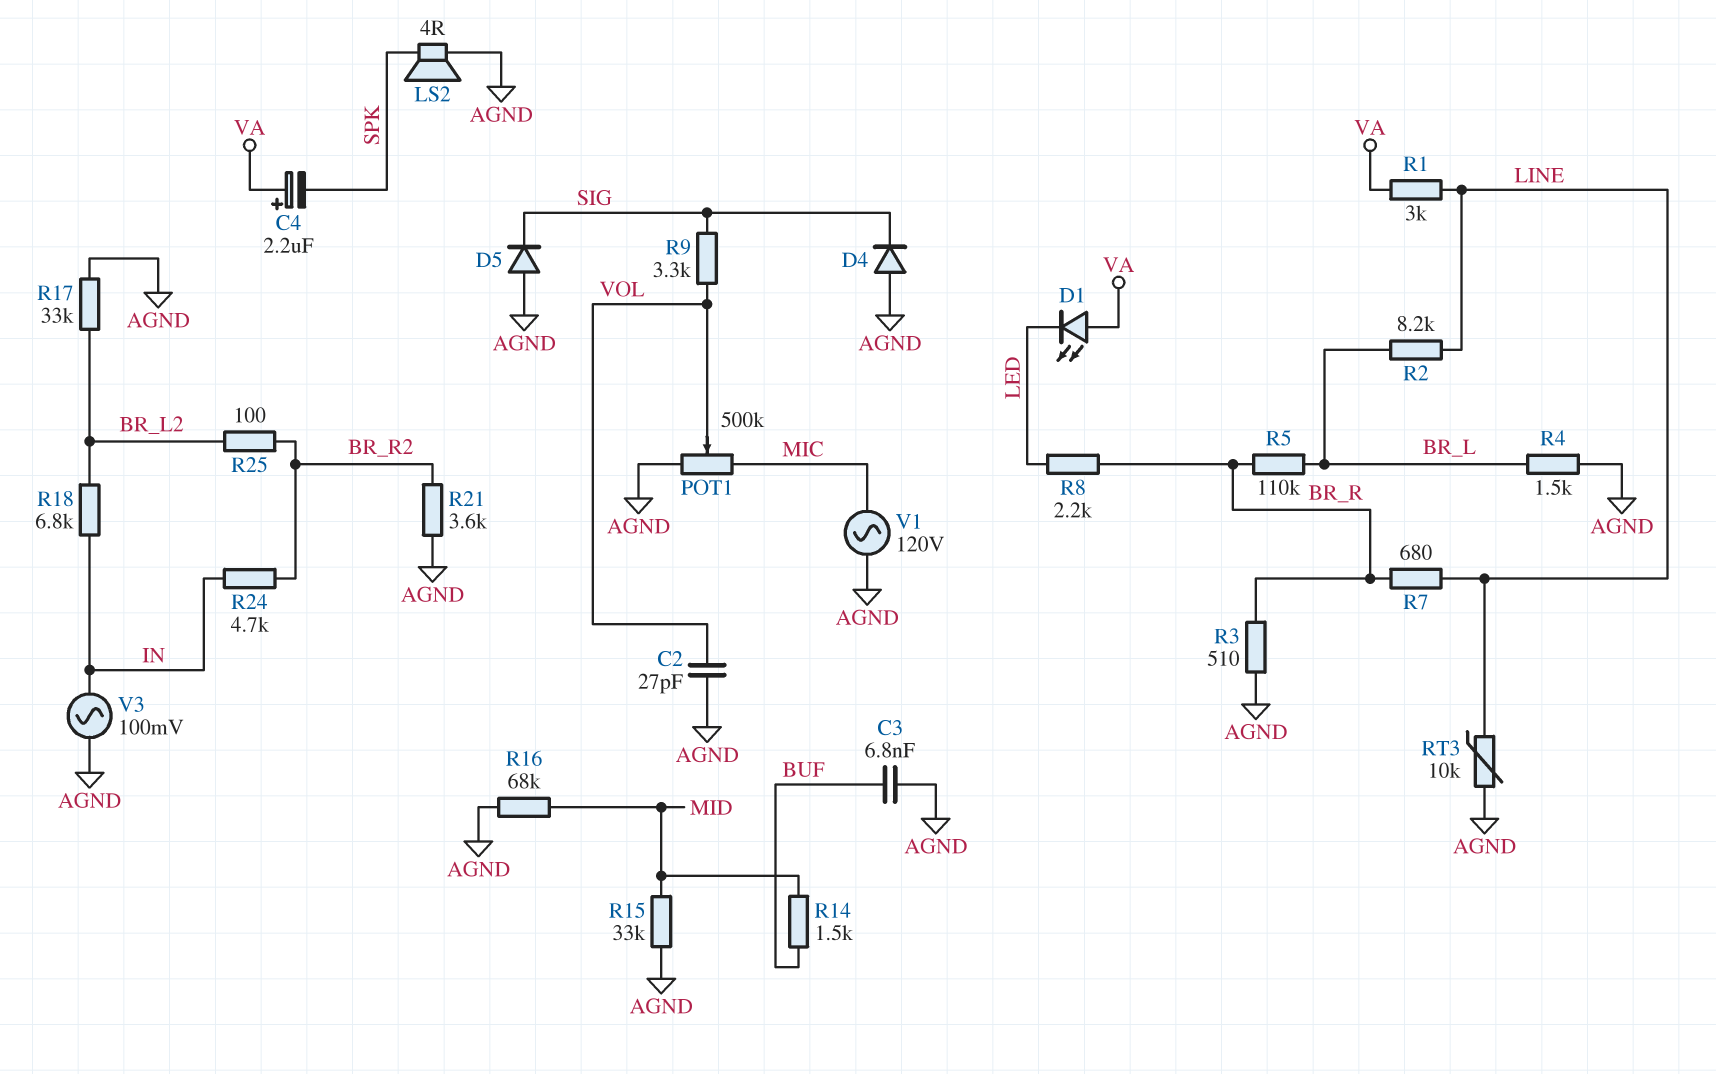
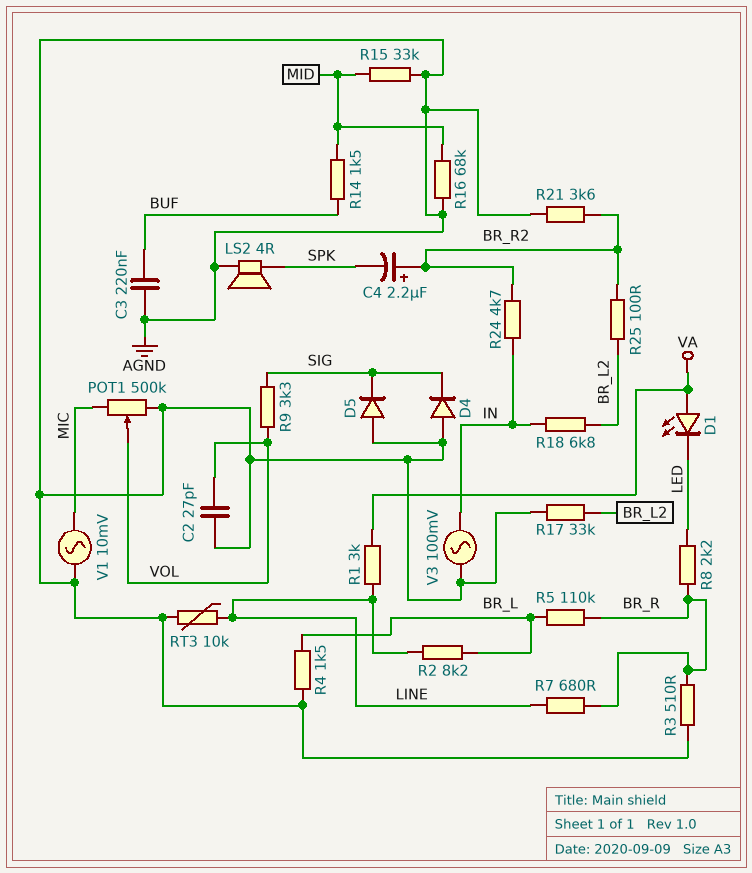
C3: 6.8nF (AGND, BUF) -> 220nF (AGND, BUF)
C4: 2.2uF (plus VA, minus SPK) -> 2.2uF (plus BR_R2, minus SPK)
V1: AC 120V (AGND, MIC) -> AC 10mV (AGND, MIC)

